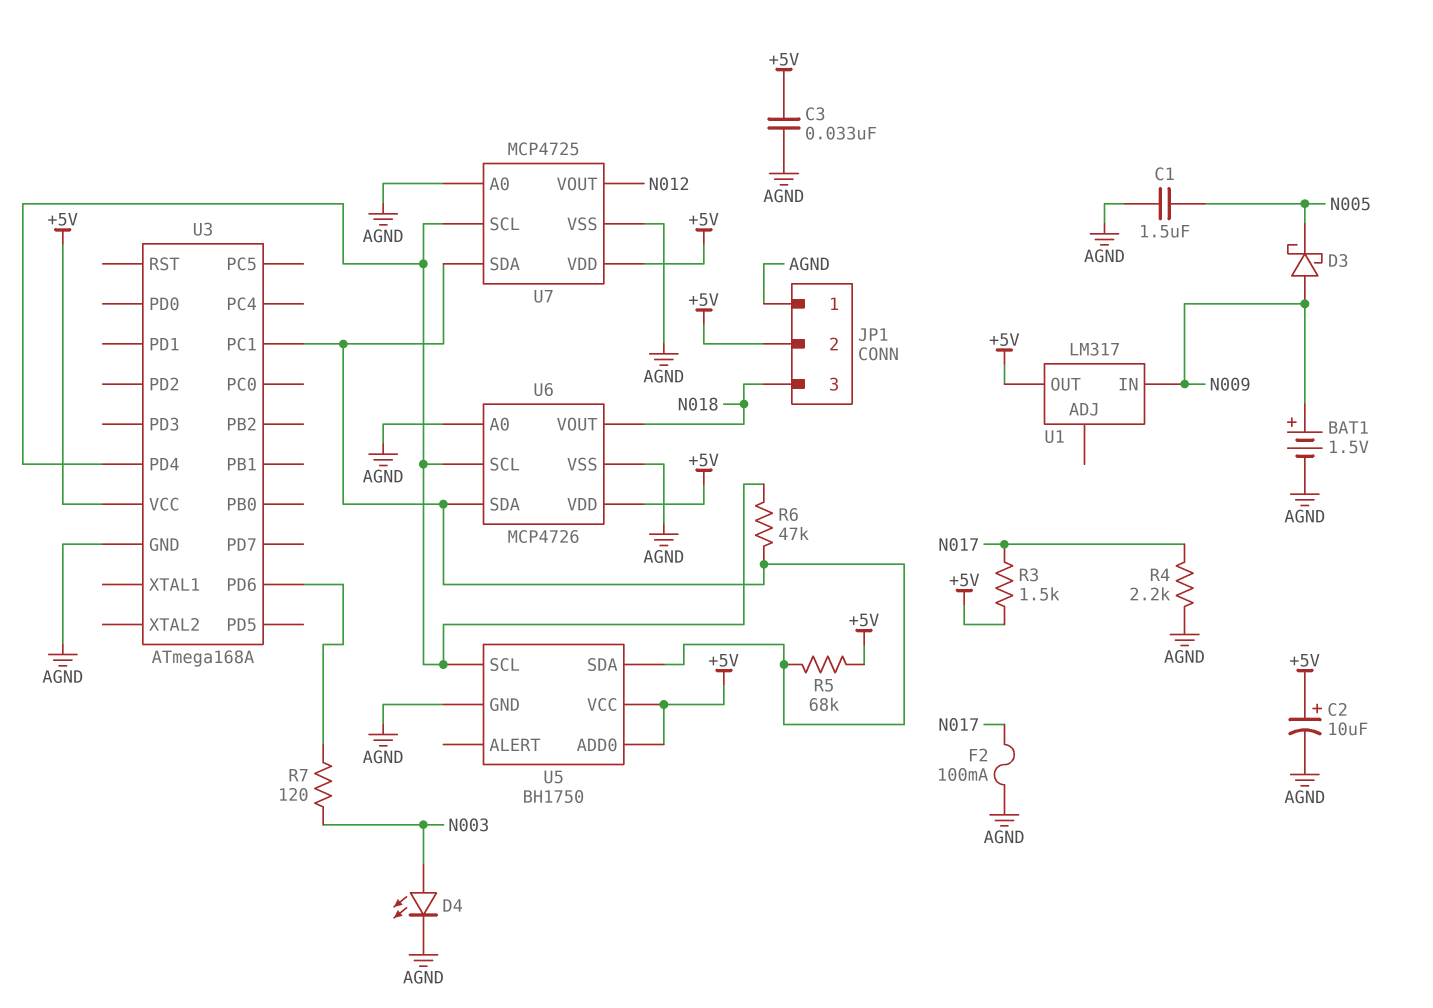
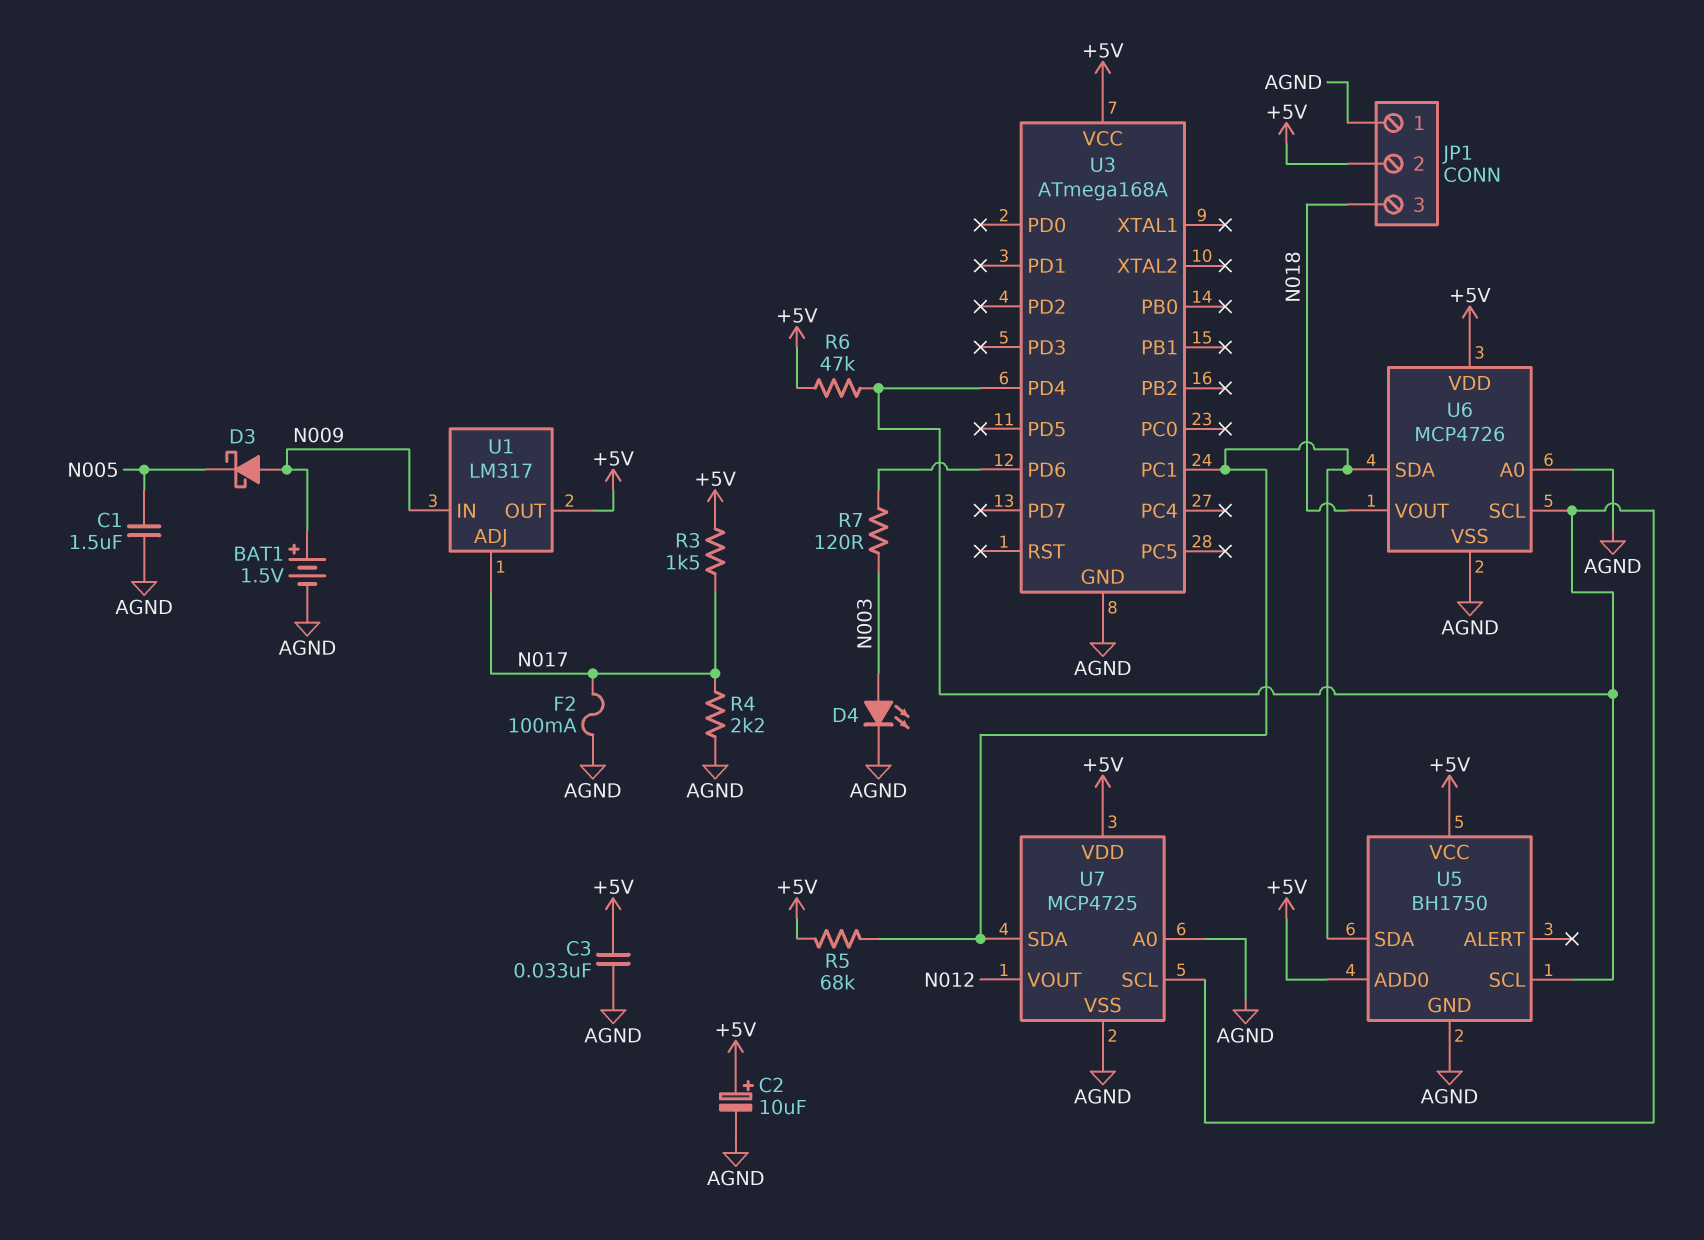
R6: 47k (U3/PC1, U3/PD4) -> 47k (+5V, U3/PD4)
U1 pin ADJ: none -> N017

